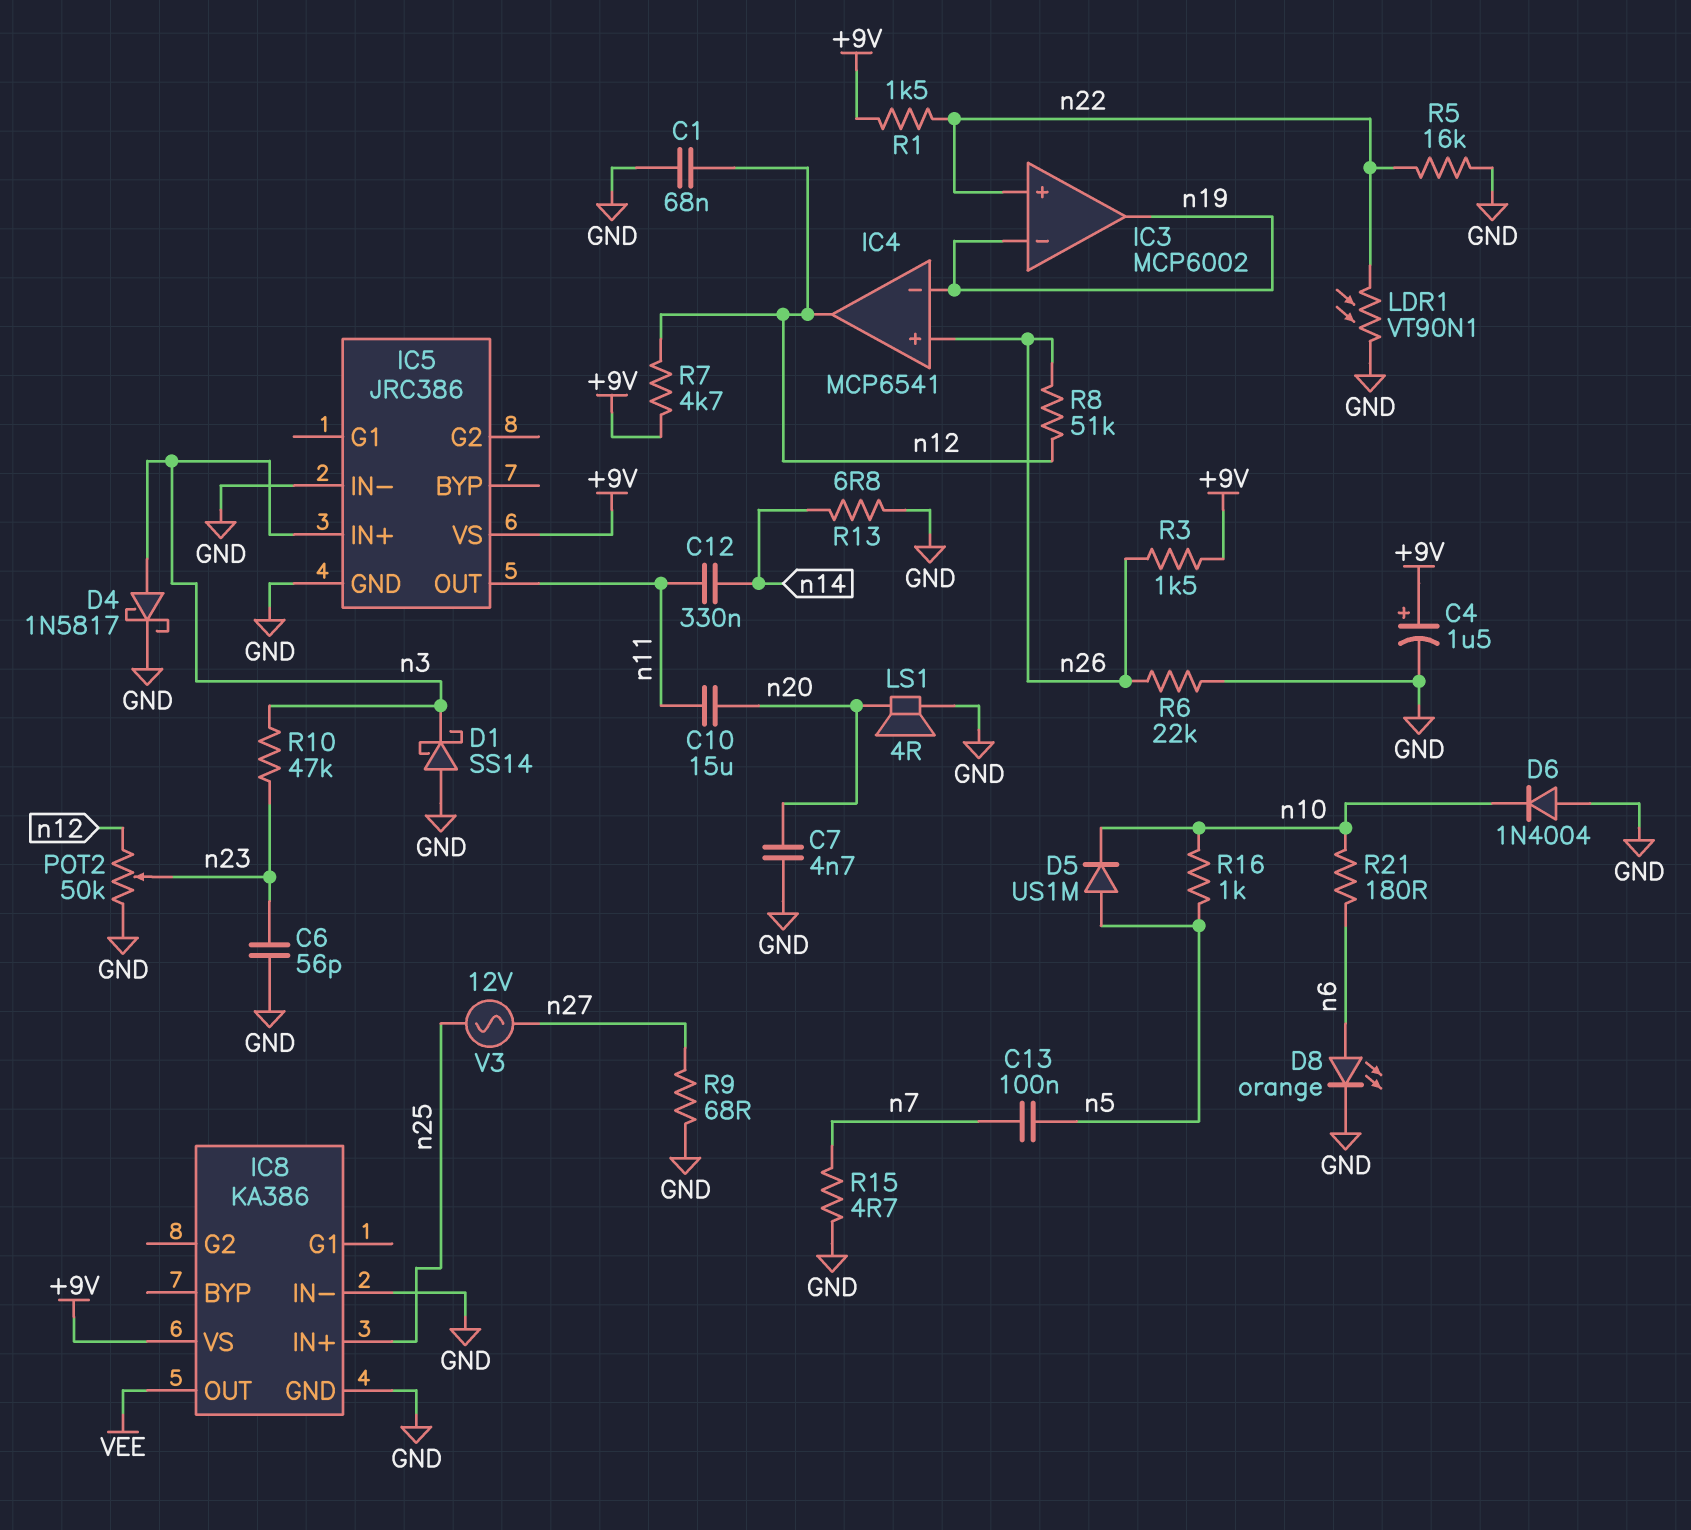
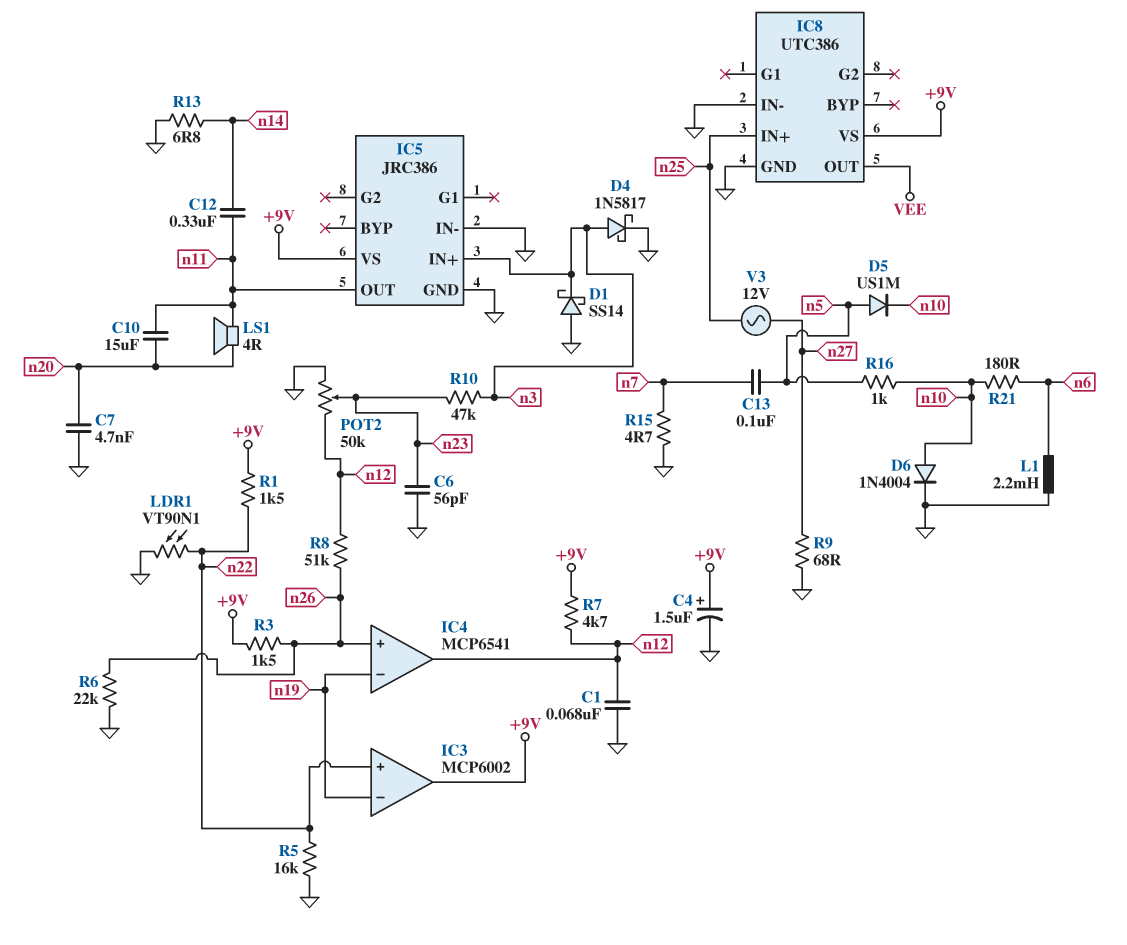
D6: diode 1N4004 (A GND, K n10) -> diode 1N4004 (A n10, K GND)
D8: LED orange (A n6, K GND) -> none
IC3 pin out: n19 -> +9V
IC8: KA386 -> UTC386
L1: none -> 2.2mH (GND, n6)
LS1: speaker 4R (GND, n20) -> speaker 4R (n11, n20)

